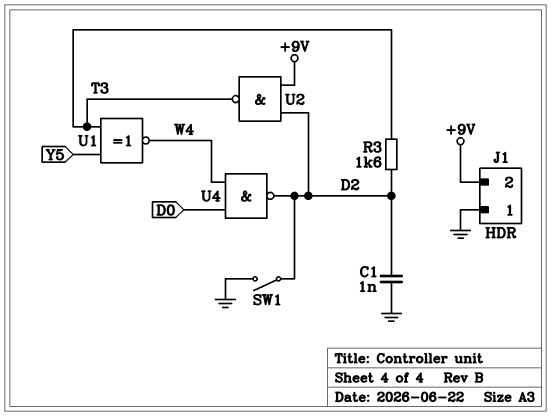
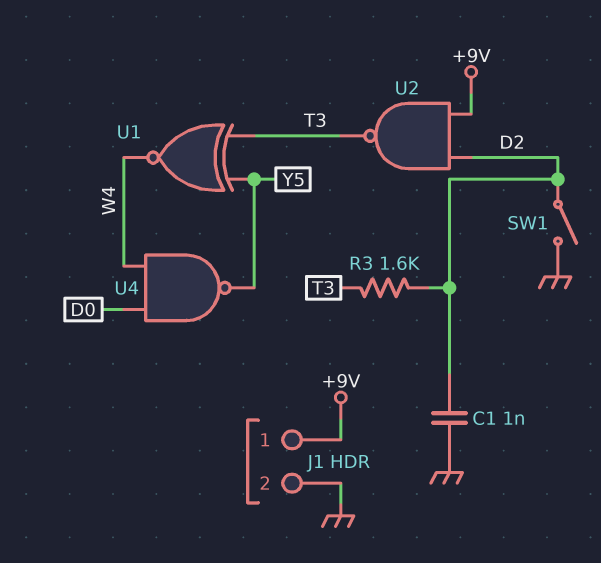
J1 pin 1: GND -> +9V
J1 pin 2: +9V -> GND
U4: NAND (in D0, in W4, out D2) -> NAND (in D0, in W4, out Y5)

